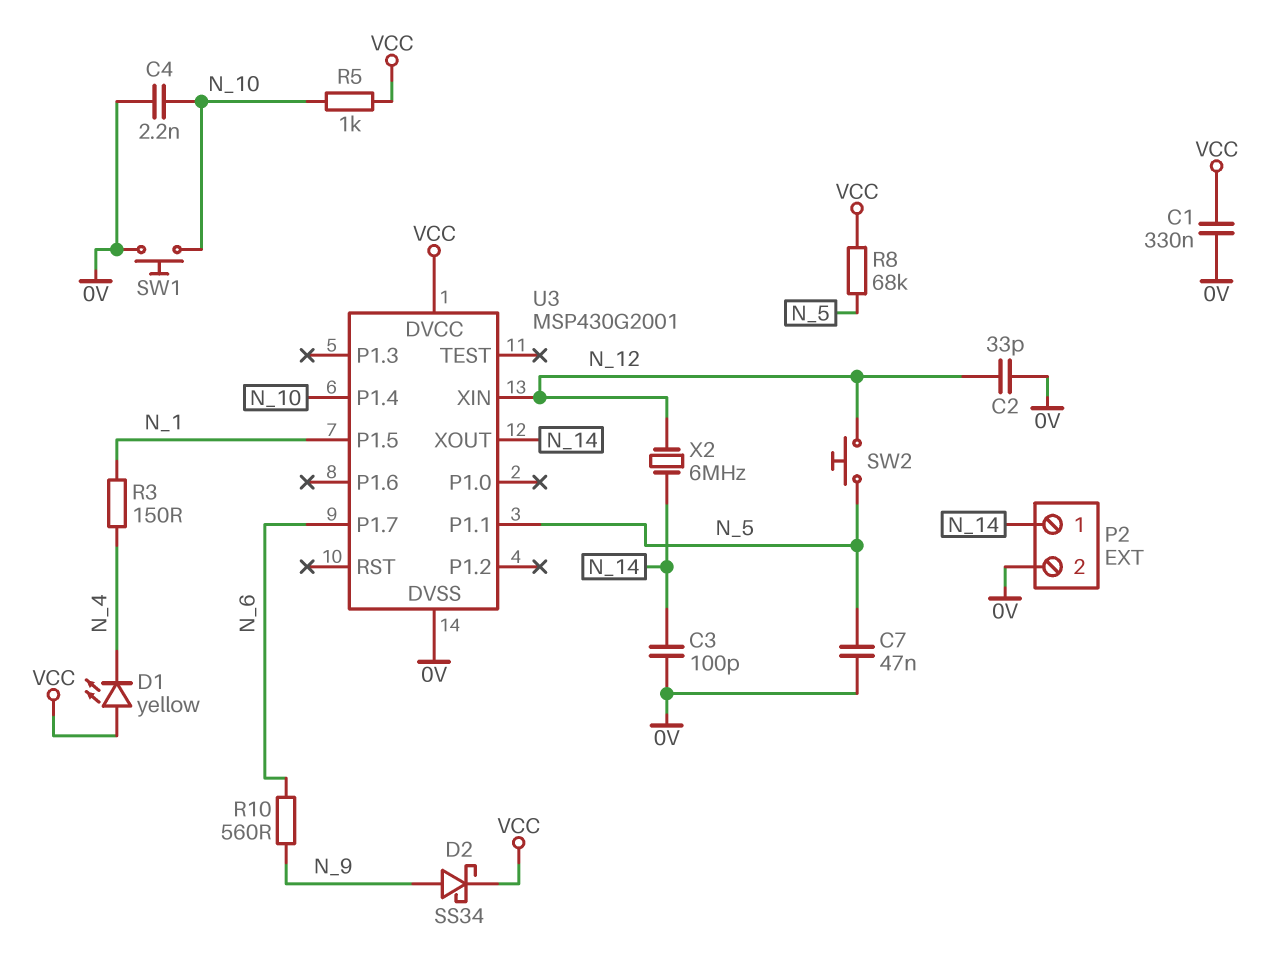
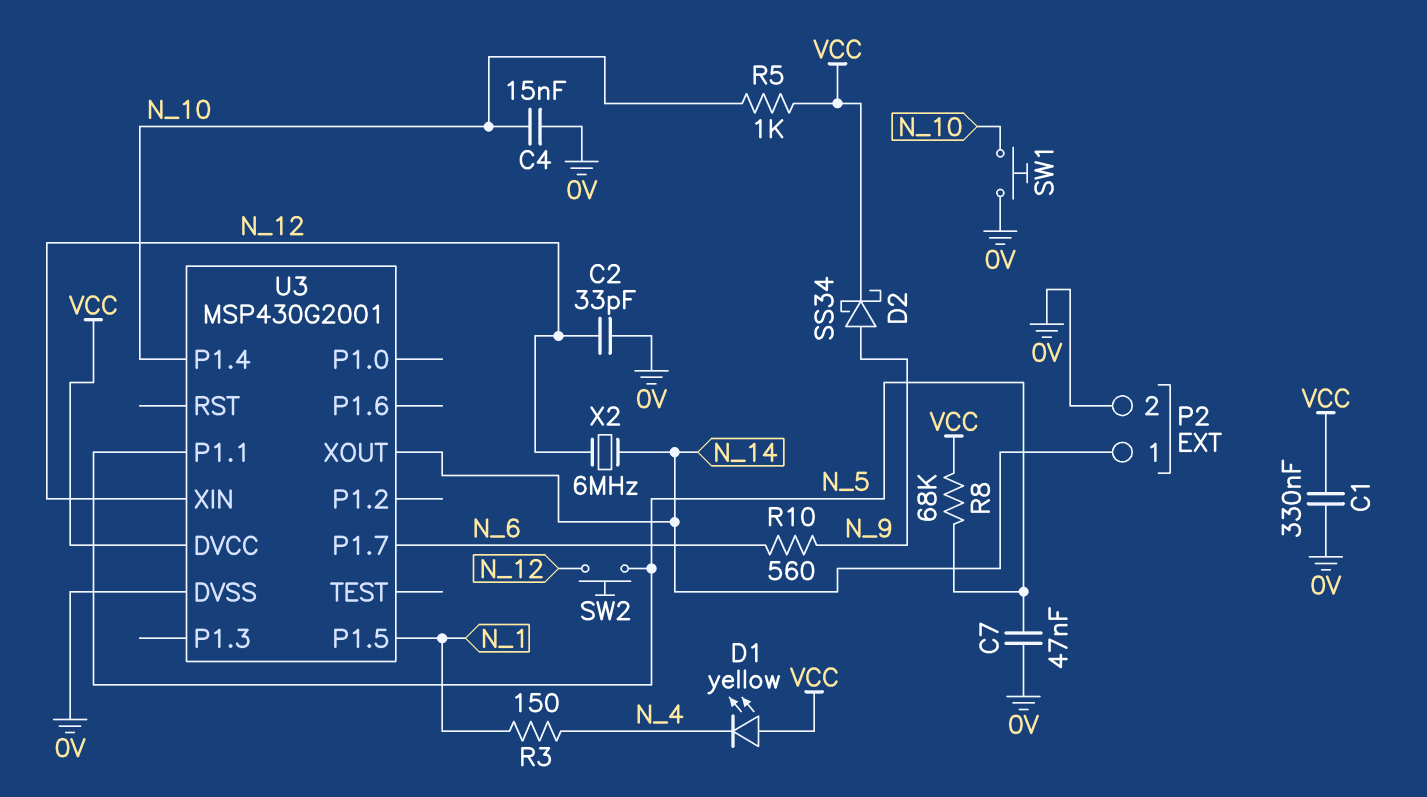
C3: 100pF (0V, N_14) -> none
C4: 2.2nF (0V, N_10) -> 15nF (0V, N_10)

